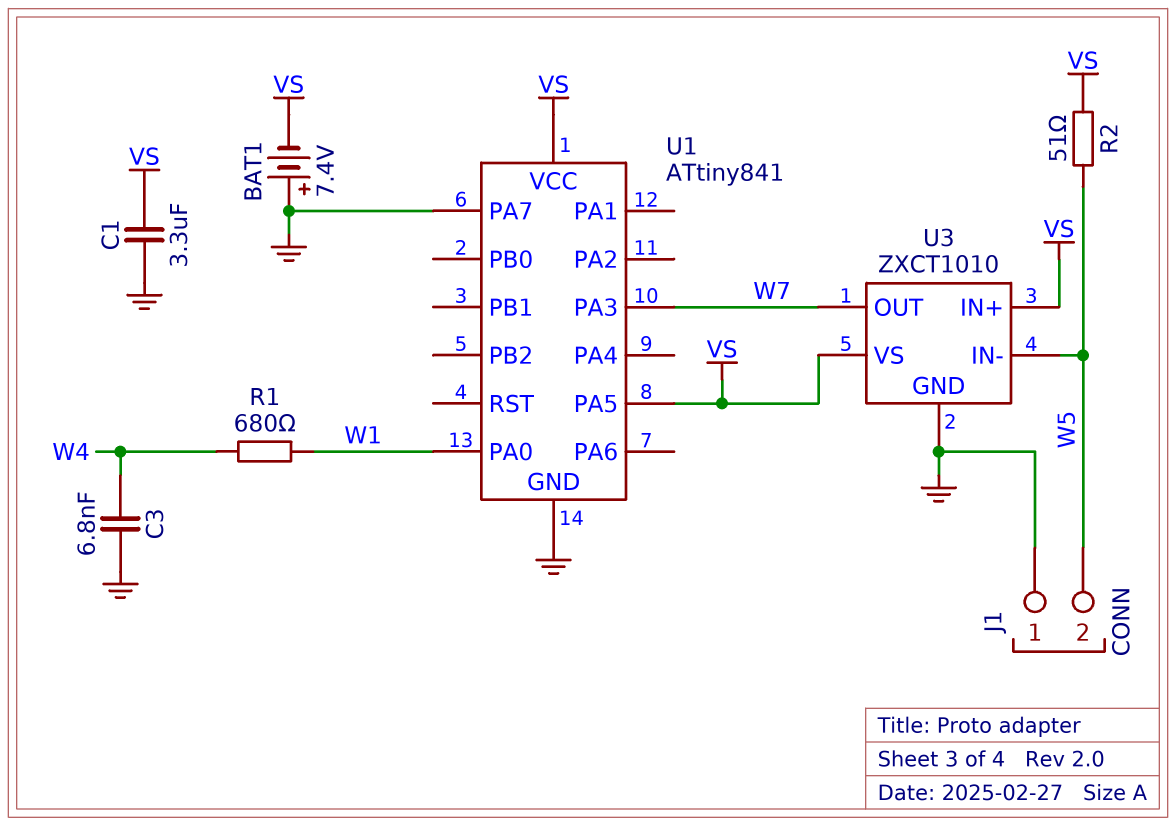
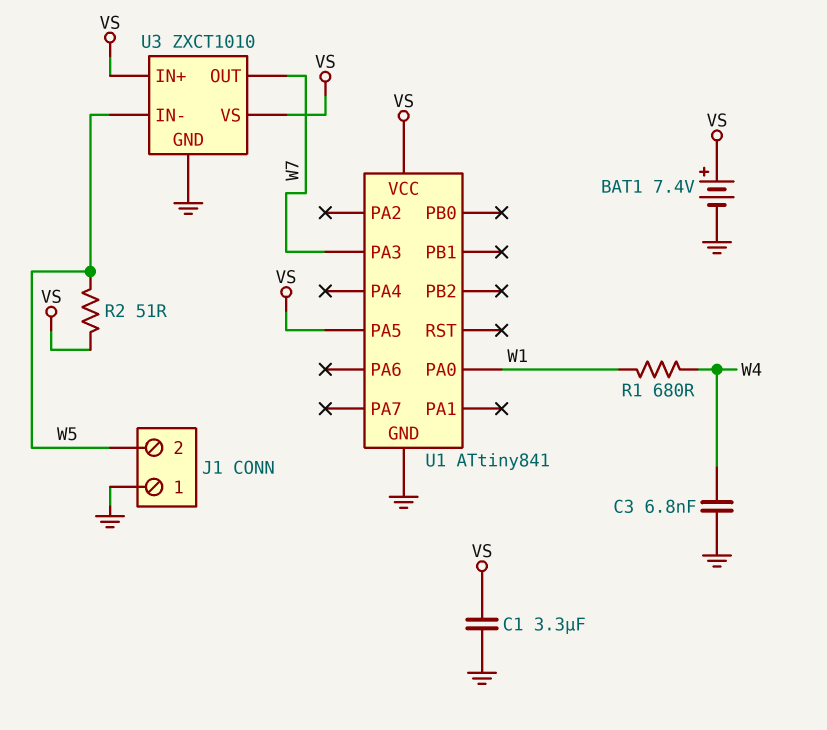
BAT1: 7.4V (plus GND, minus VS) -> 7.4V (plus VS, minus GND)
U1 pin PA7: GND -> none

